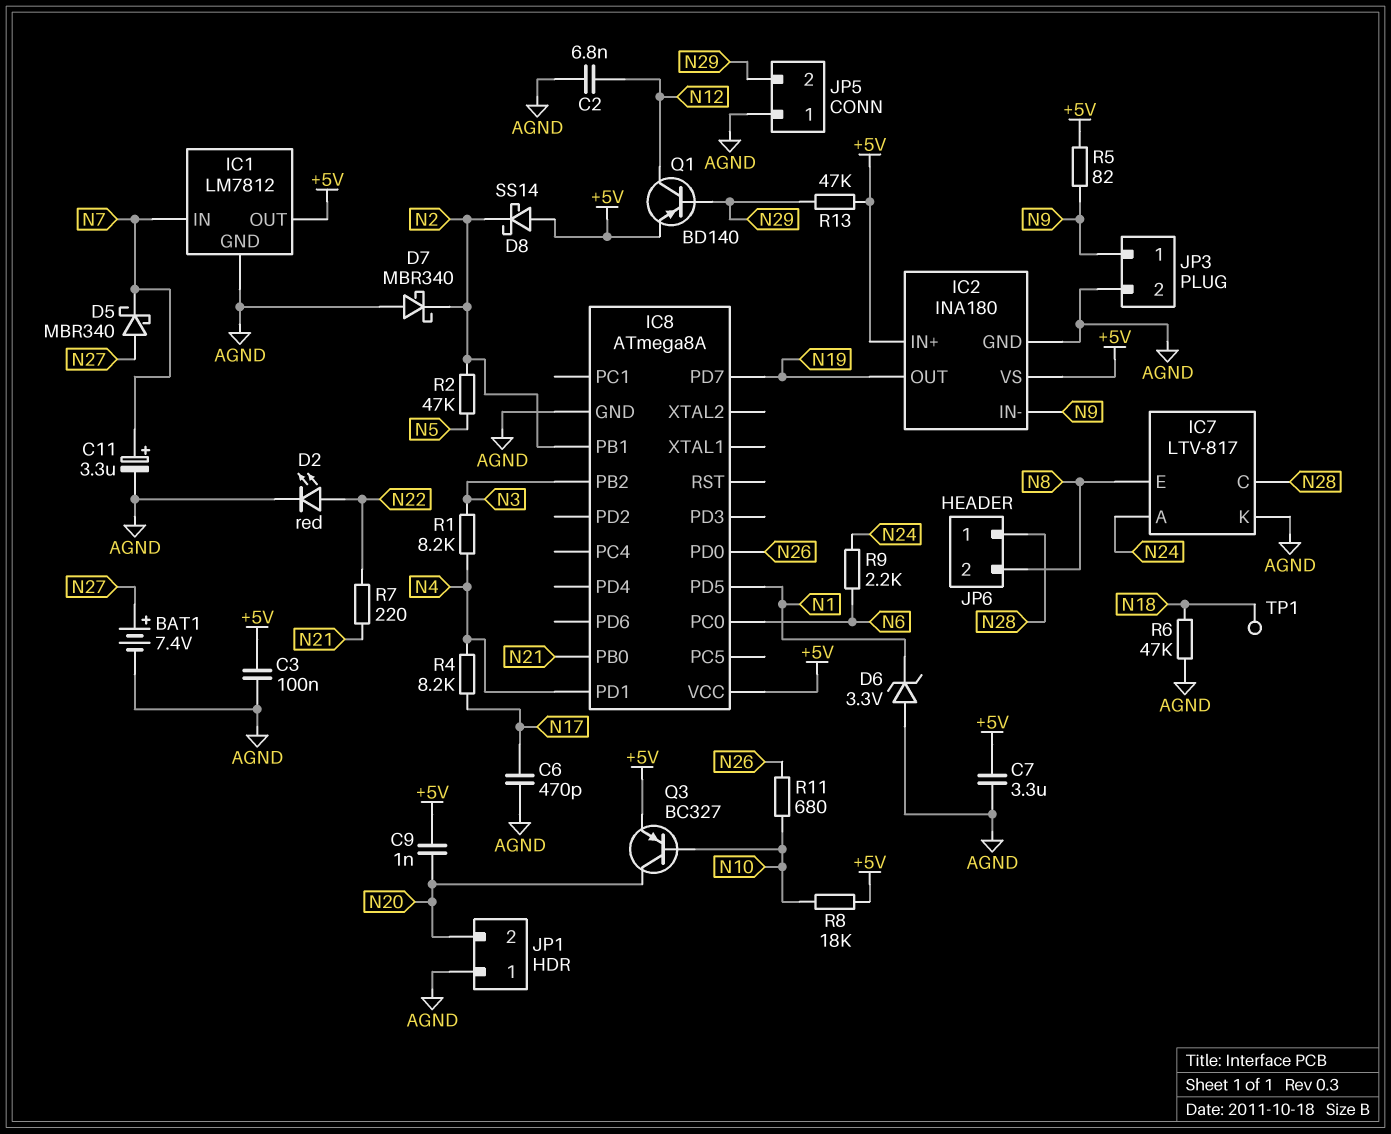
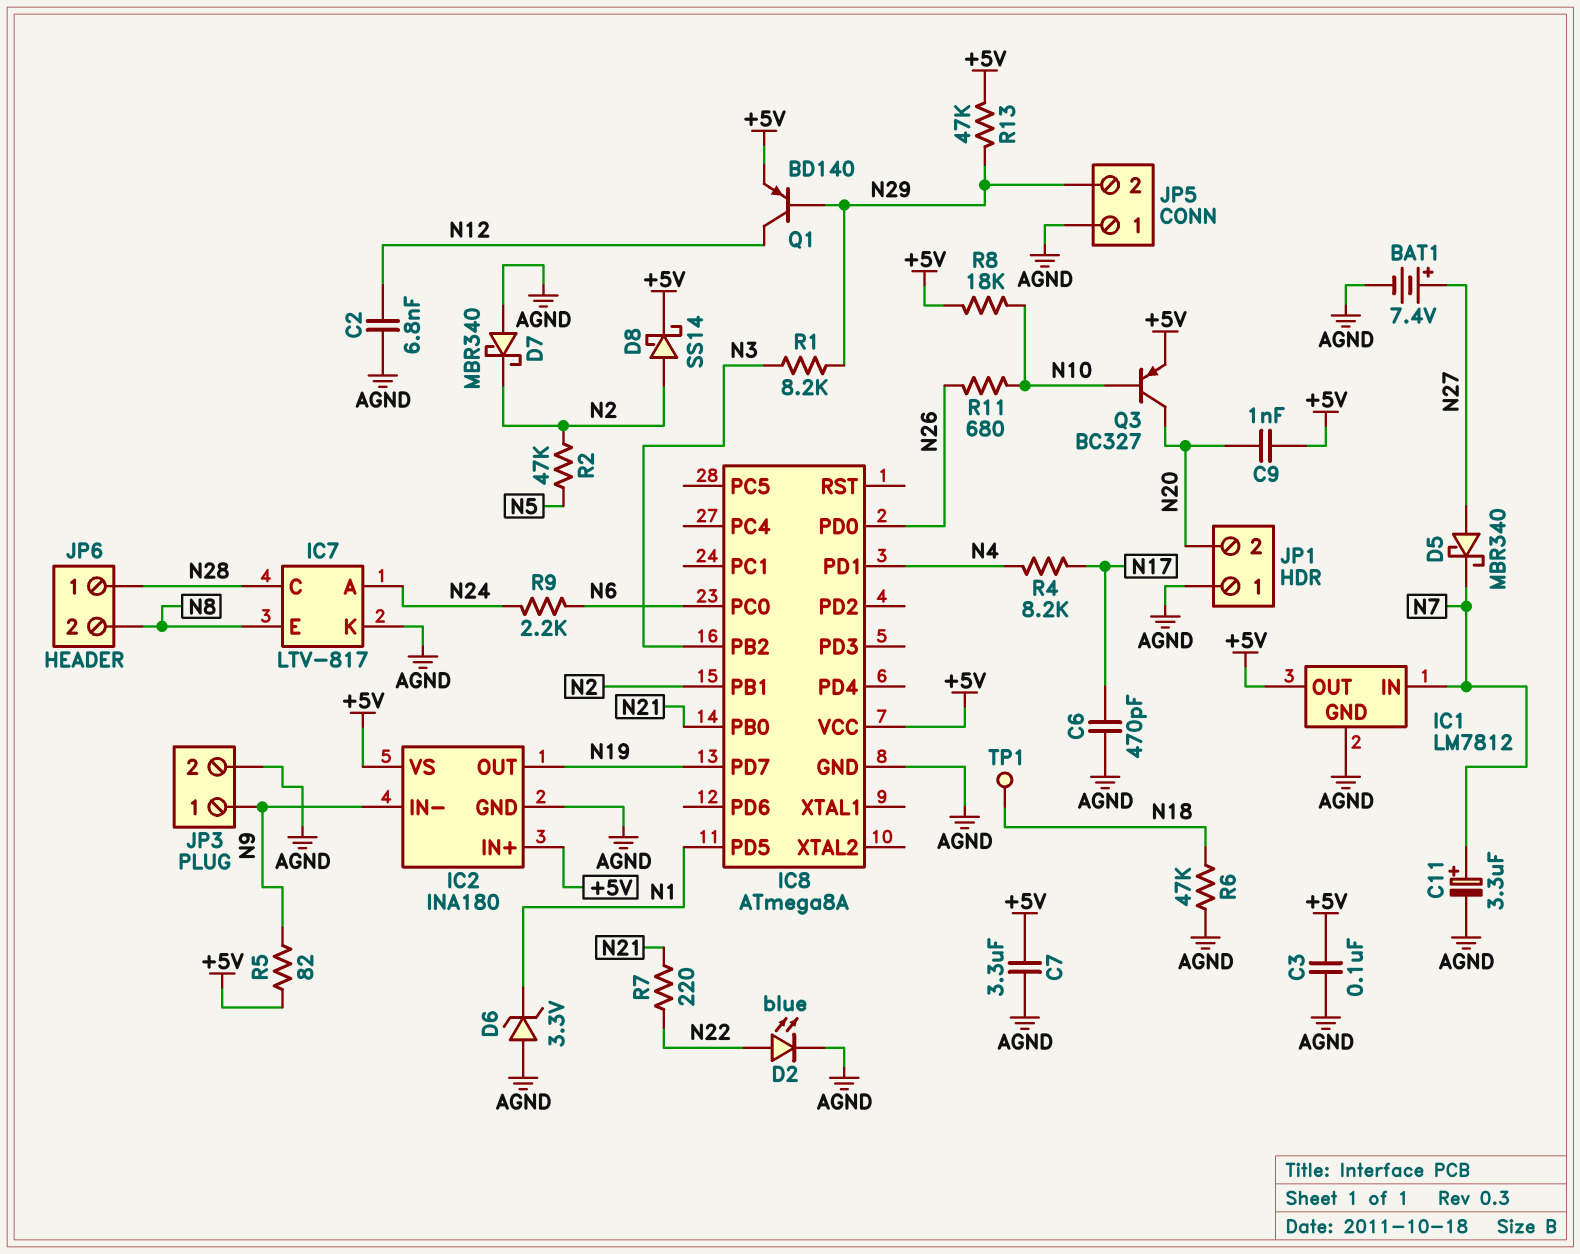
D2: LED red (A N22, K AGND) -> LED blue (A N22, K AGND)
D8: schottky SS14 (A +5V, K N2) -> schottky SS14 (A N2, K +5V)
R1: 8.2k (N3, N4) -> 8.2k (N3, N29)

